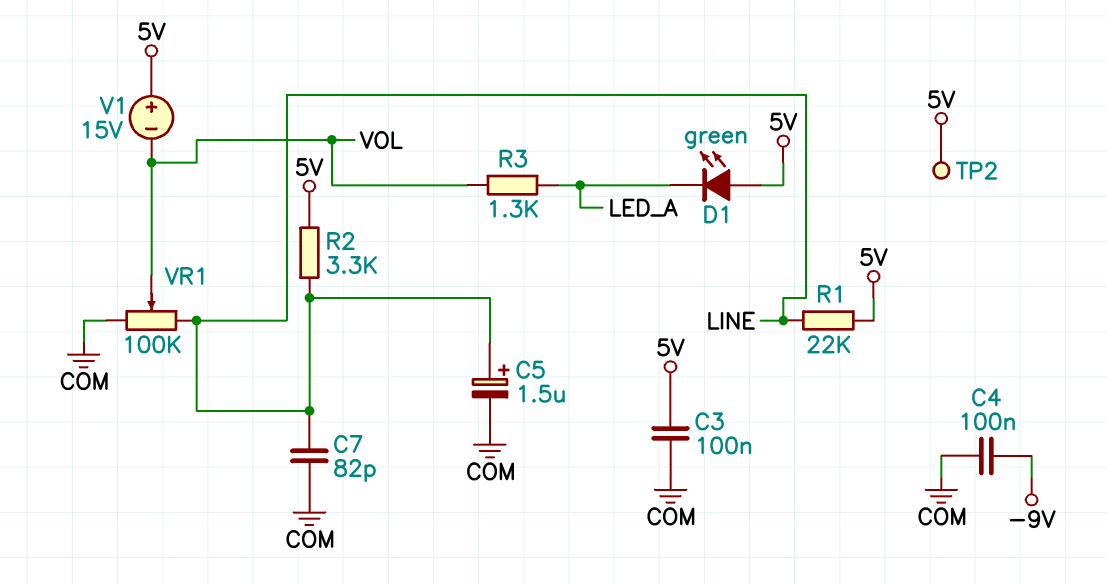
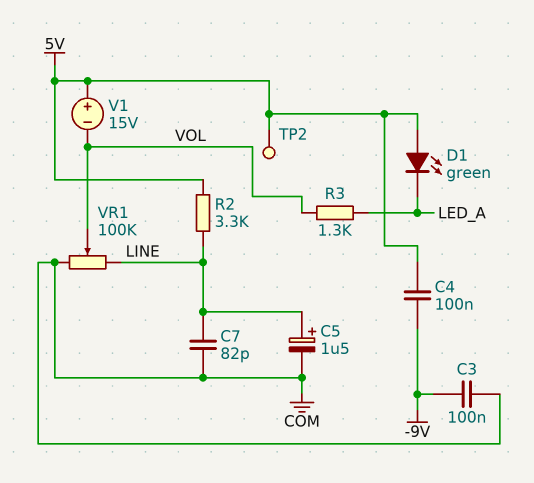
C3: 100nF (5V, COM) -> 100nF (-9V, COM)
C4: 100nF (-9V, COM) -> 100nF (-9V, 5V)
R1: 22k (5V, LINE) -> none

